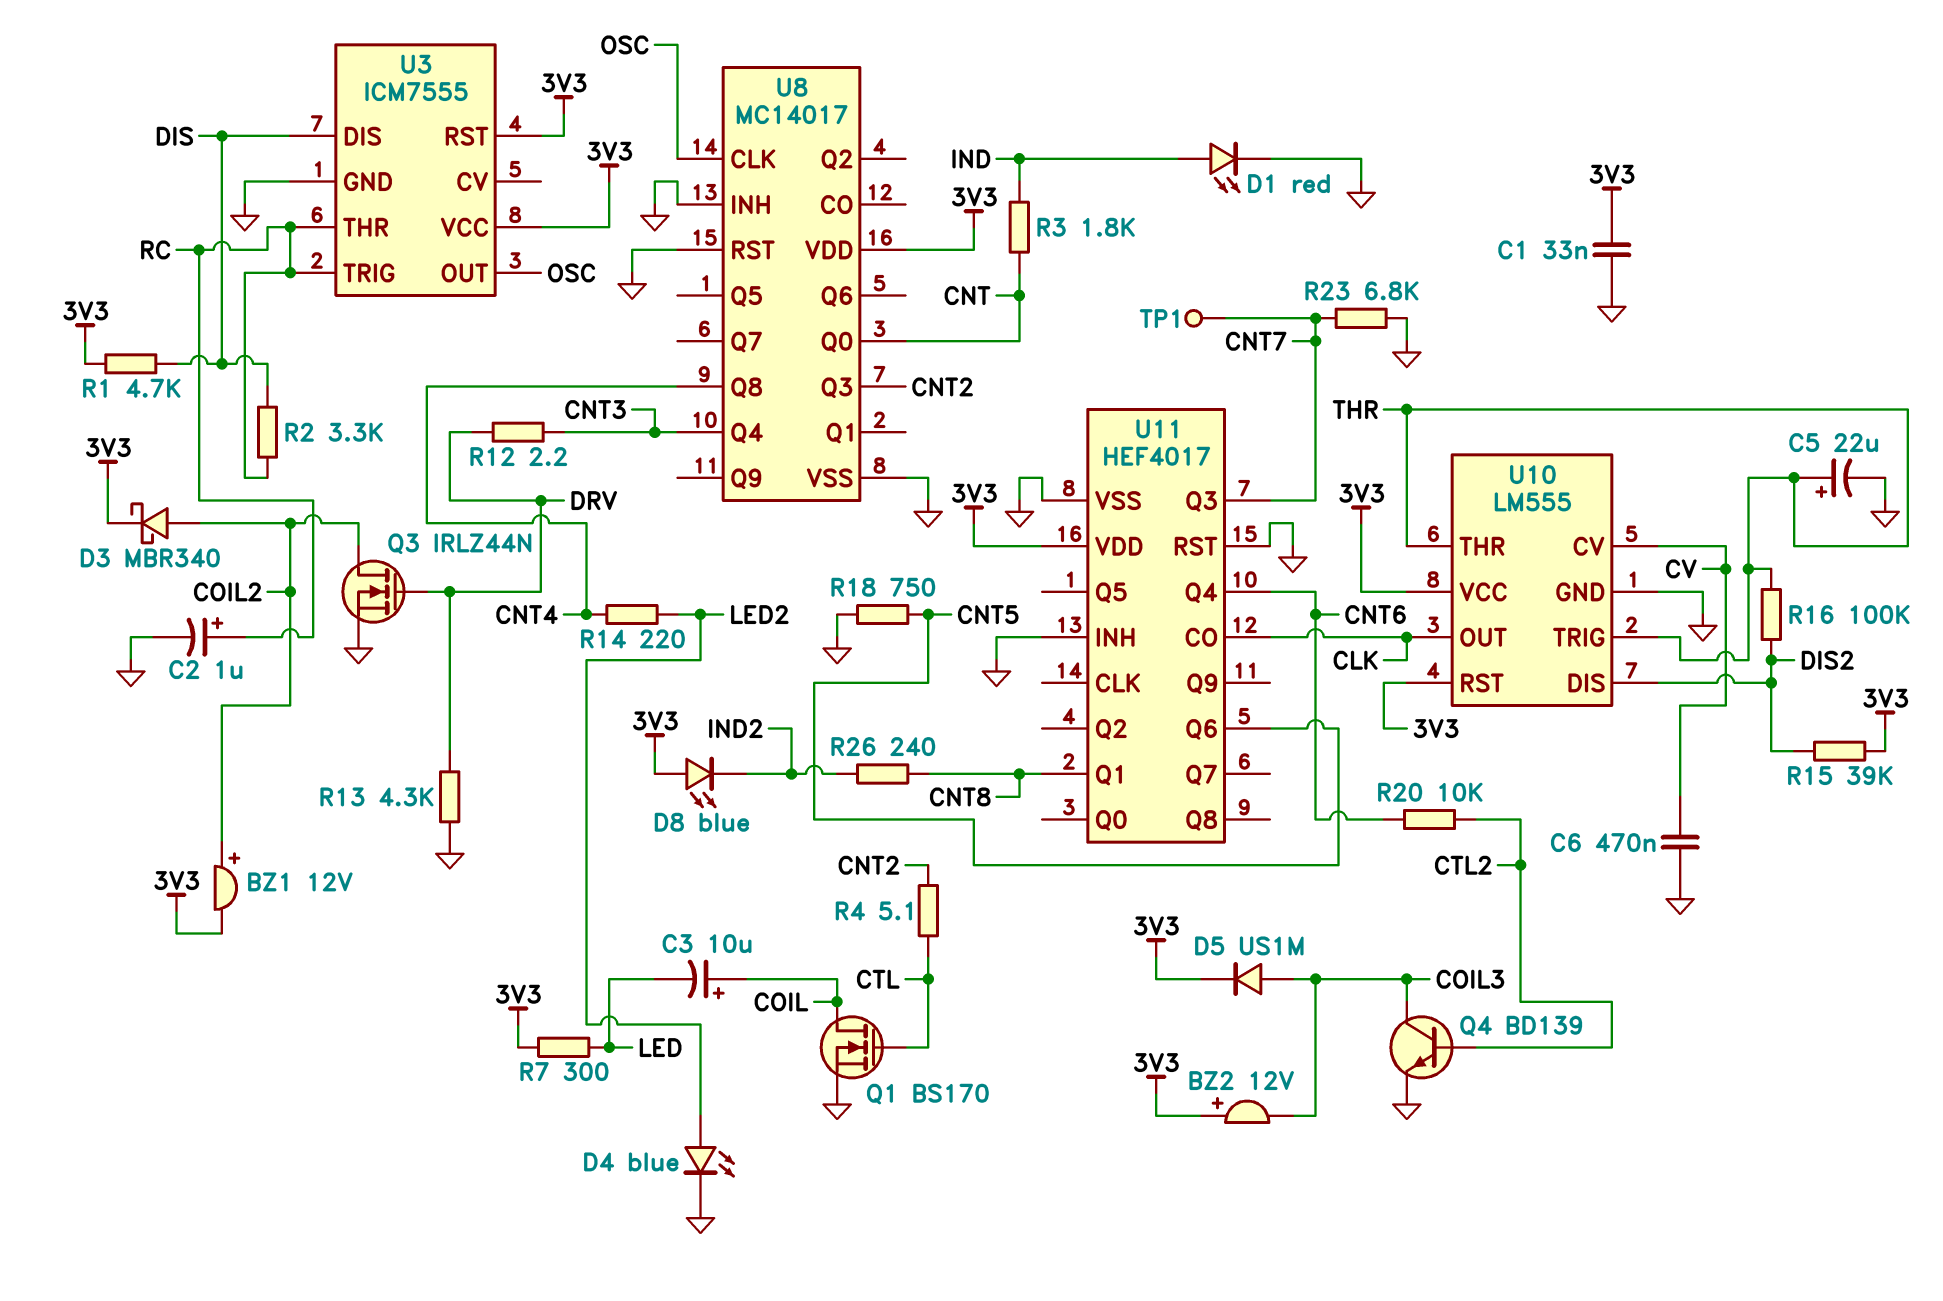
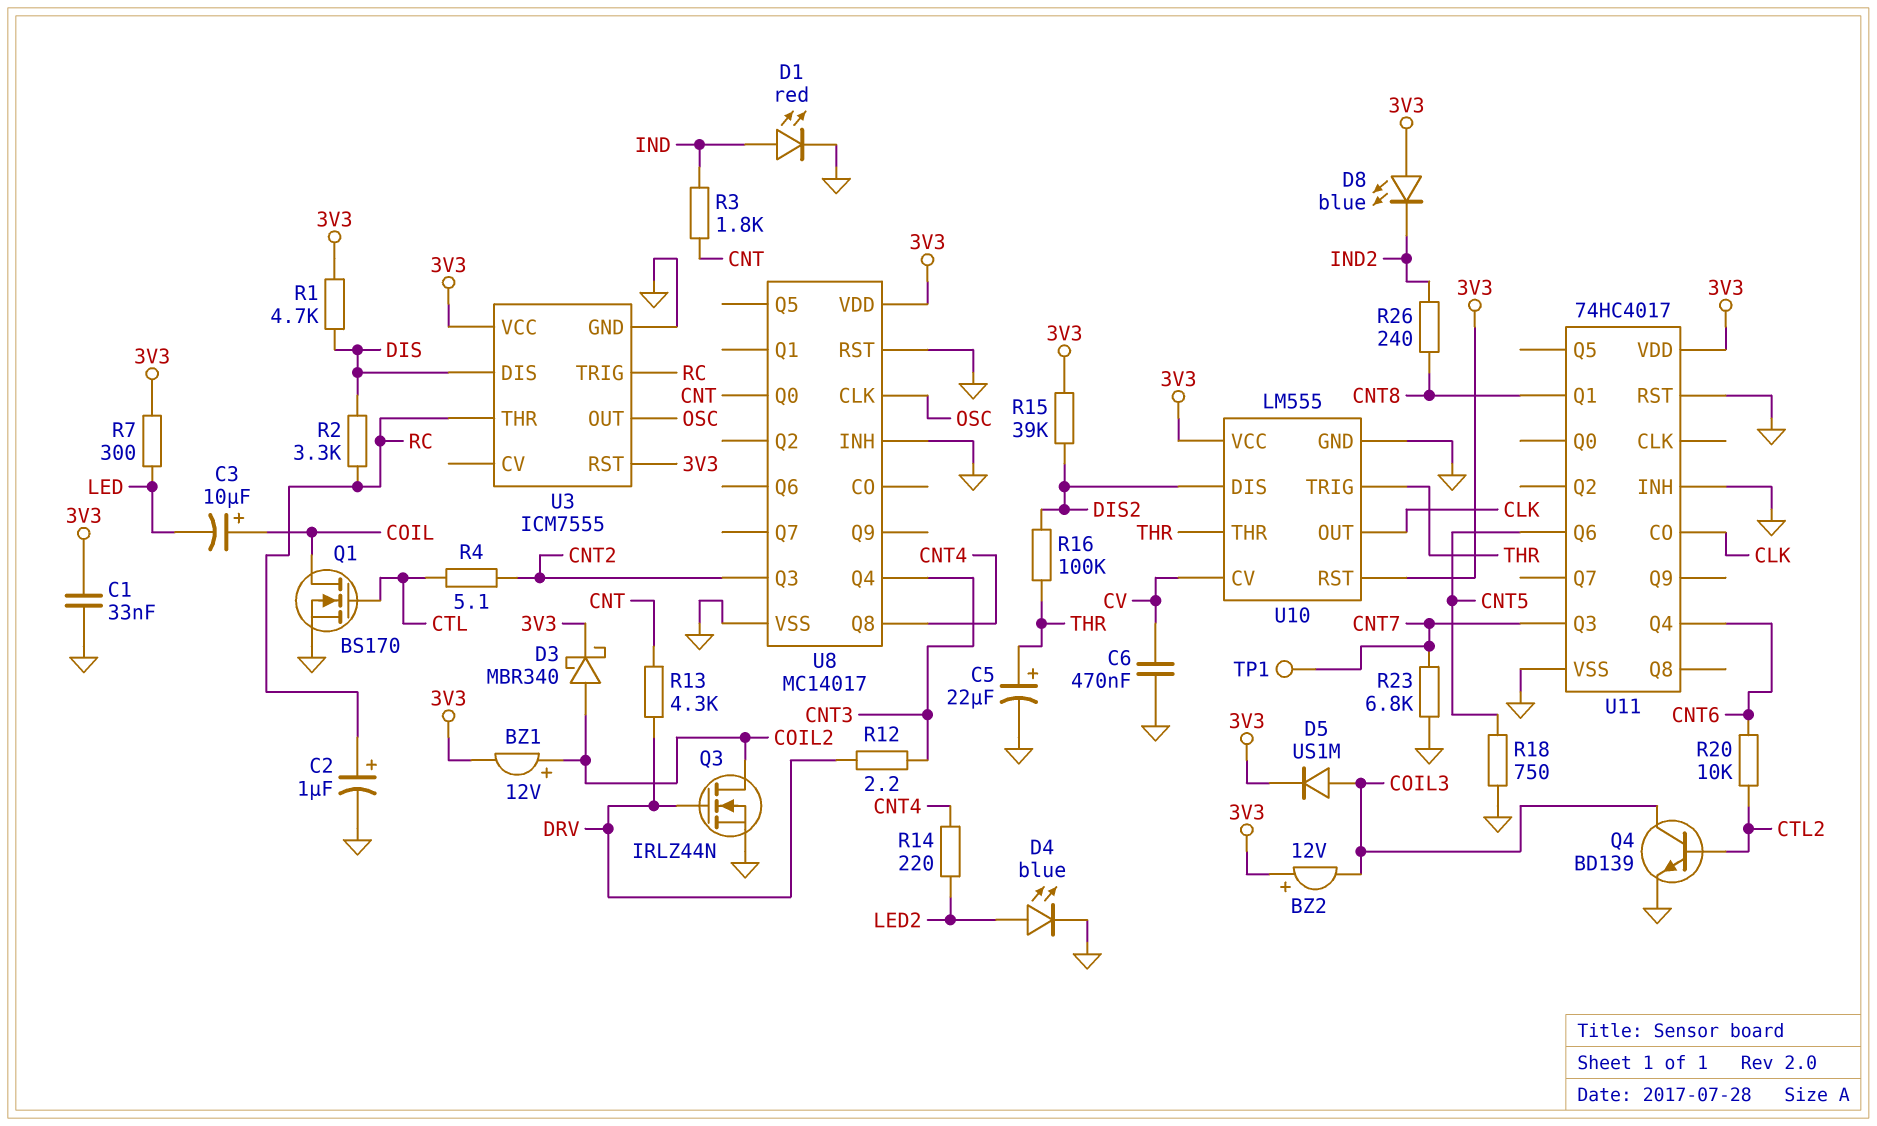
R13: 4.3k (DRV, GND) -> 4.3k (CNT, DRV)
U11: HEF4017 -> 74HC4017

